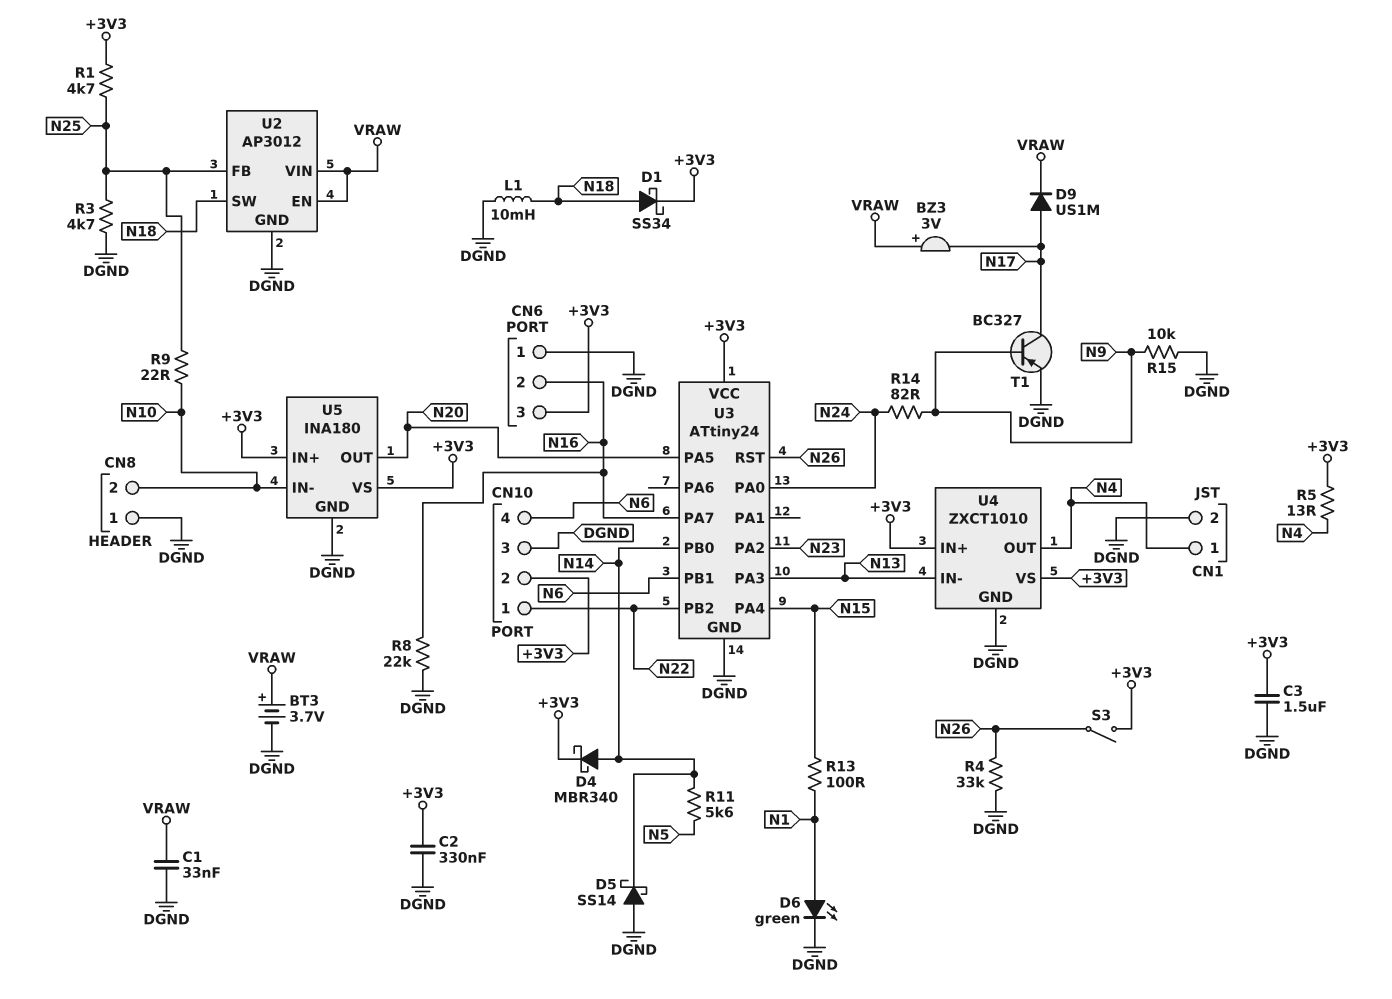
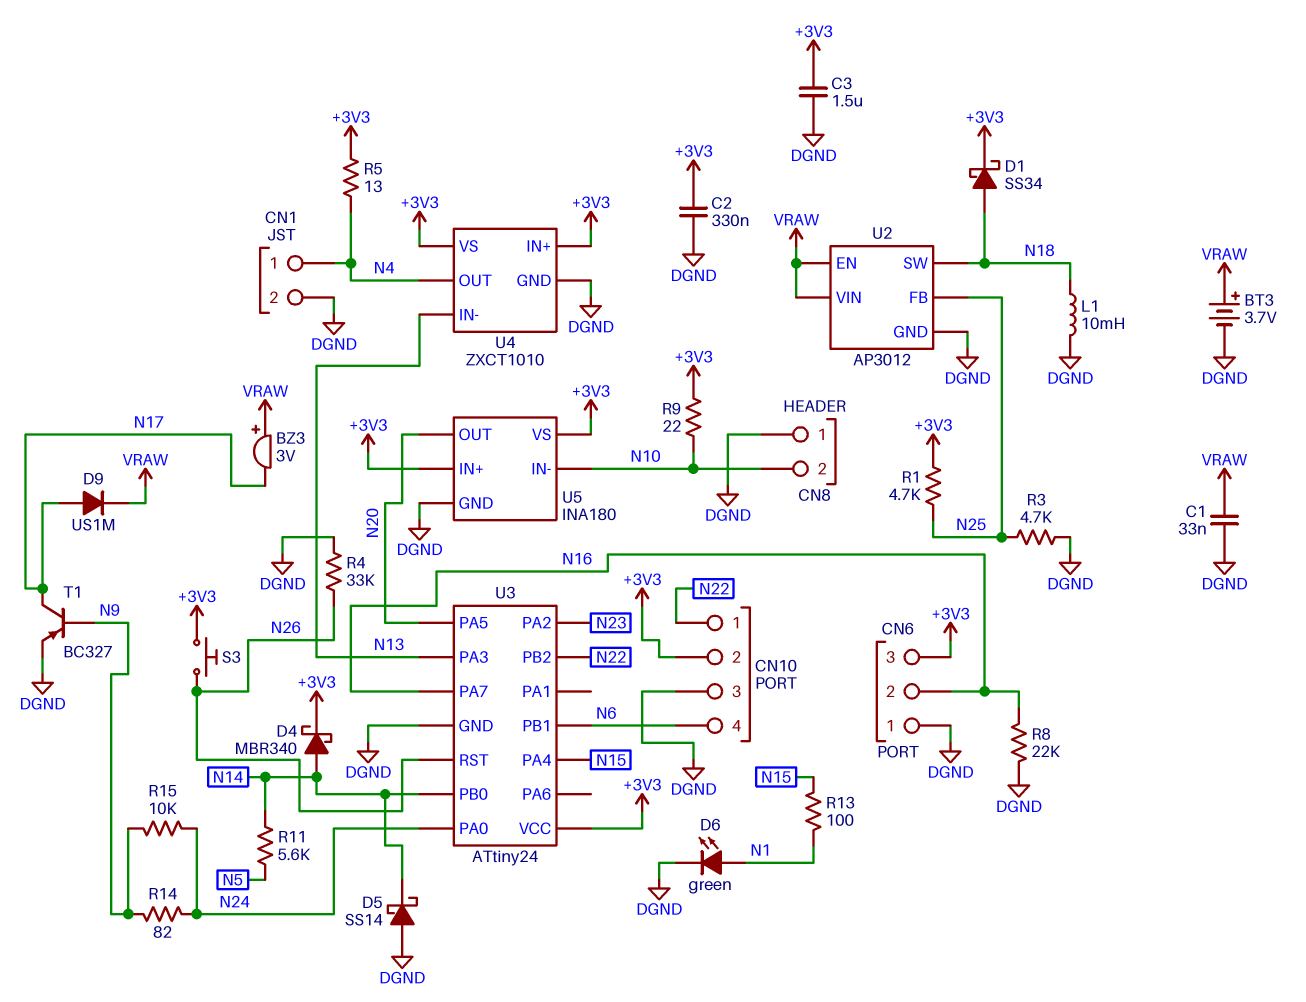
R9: 22 (N10, N25) -> 22 (+3V3, N10)
R15: 10k (DGND, N9) -> 10k (N9, N24)
S3: switch (+3V3, N26) -> button (+3V3, N26)

